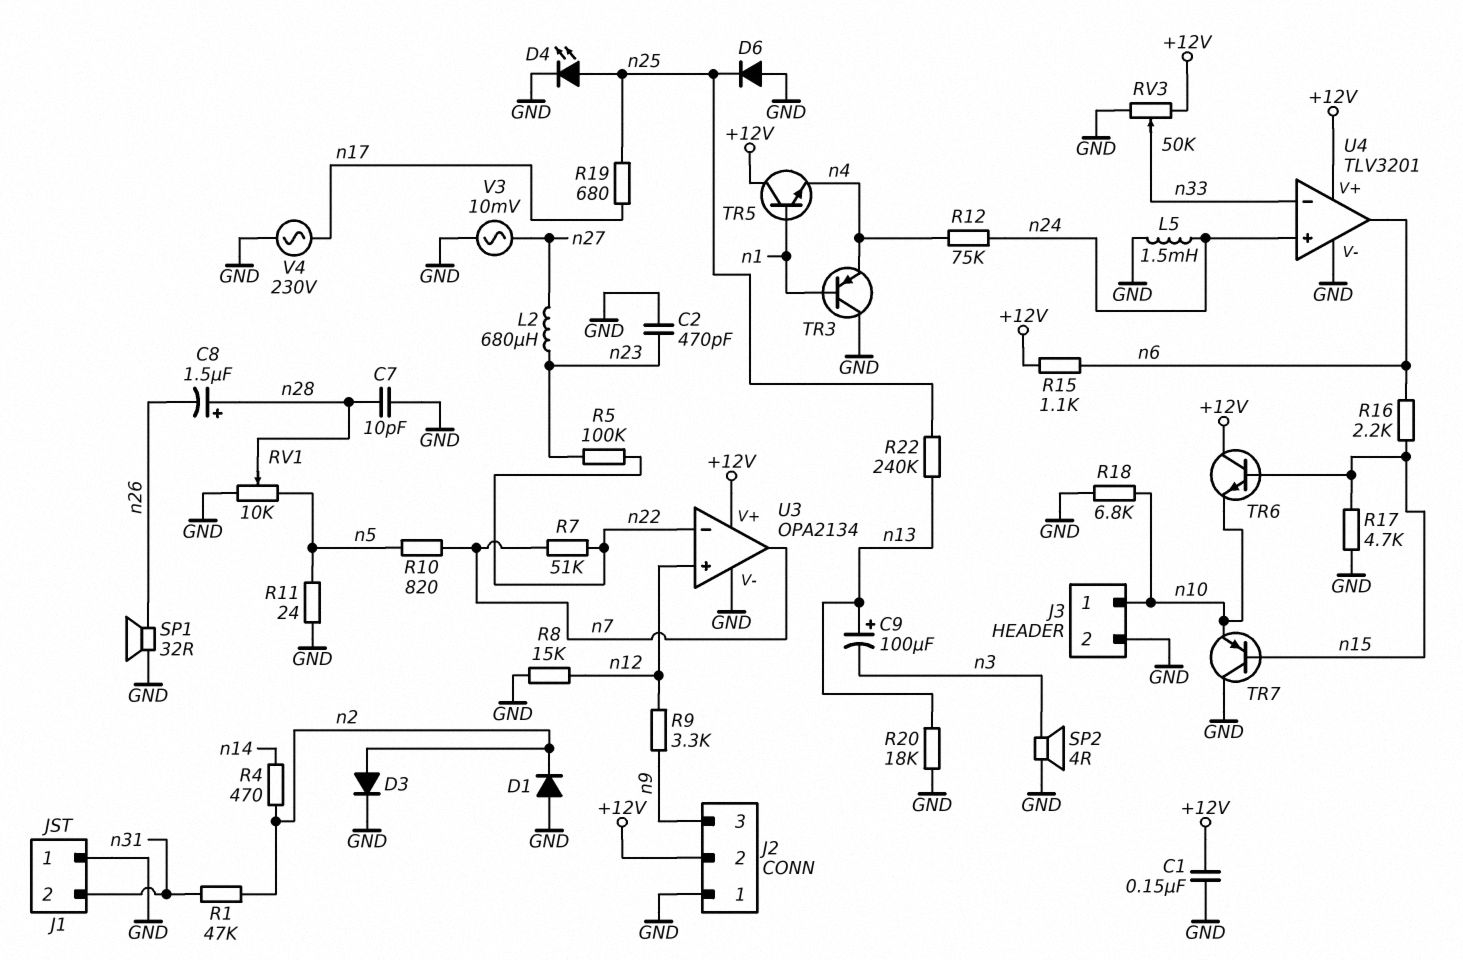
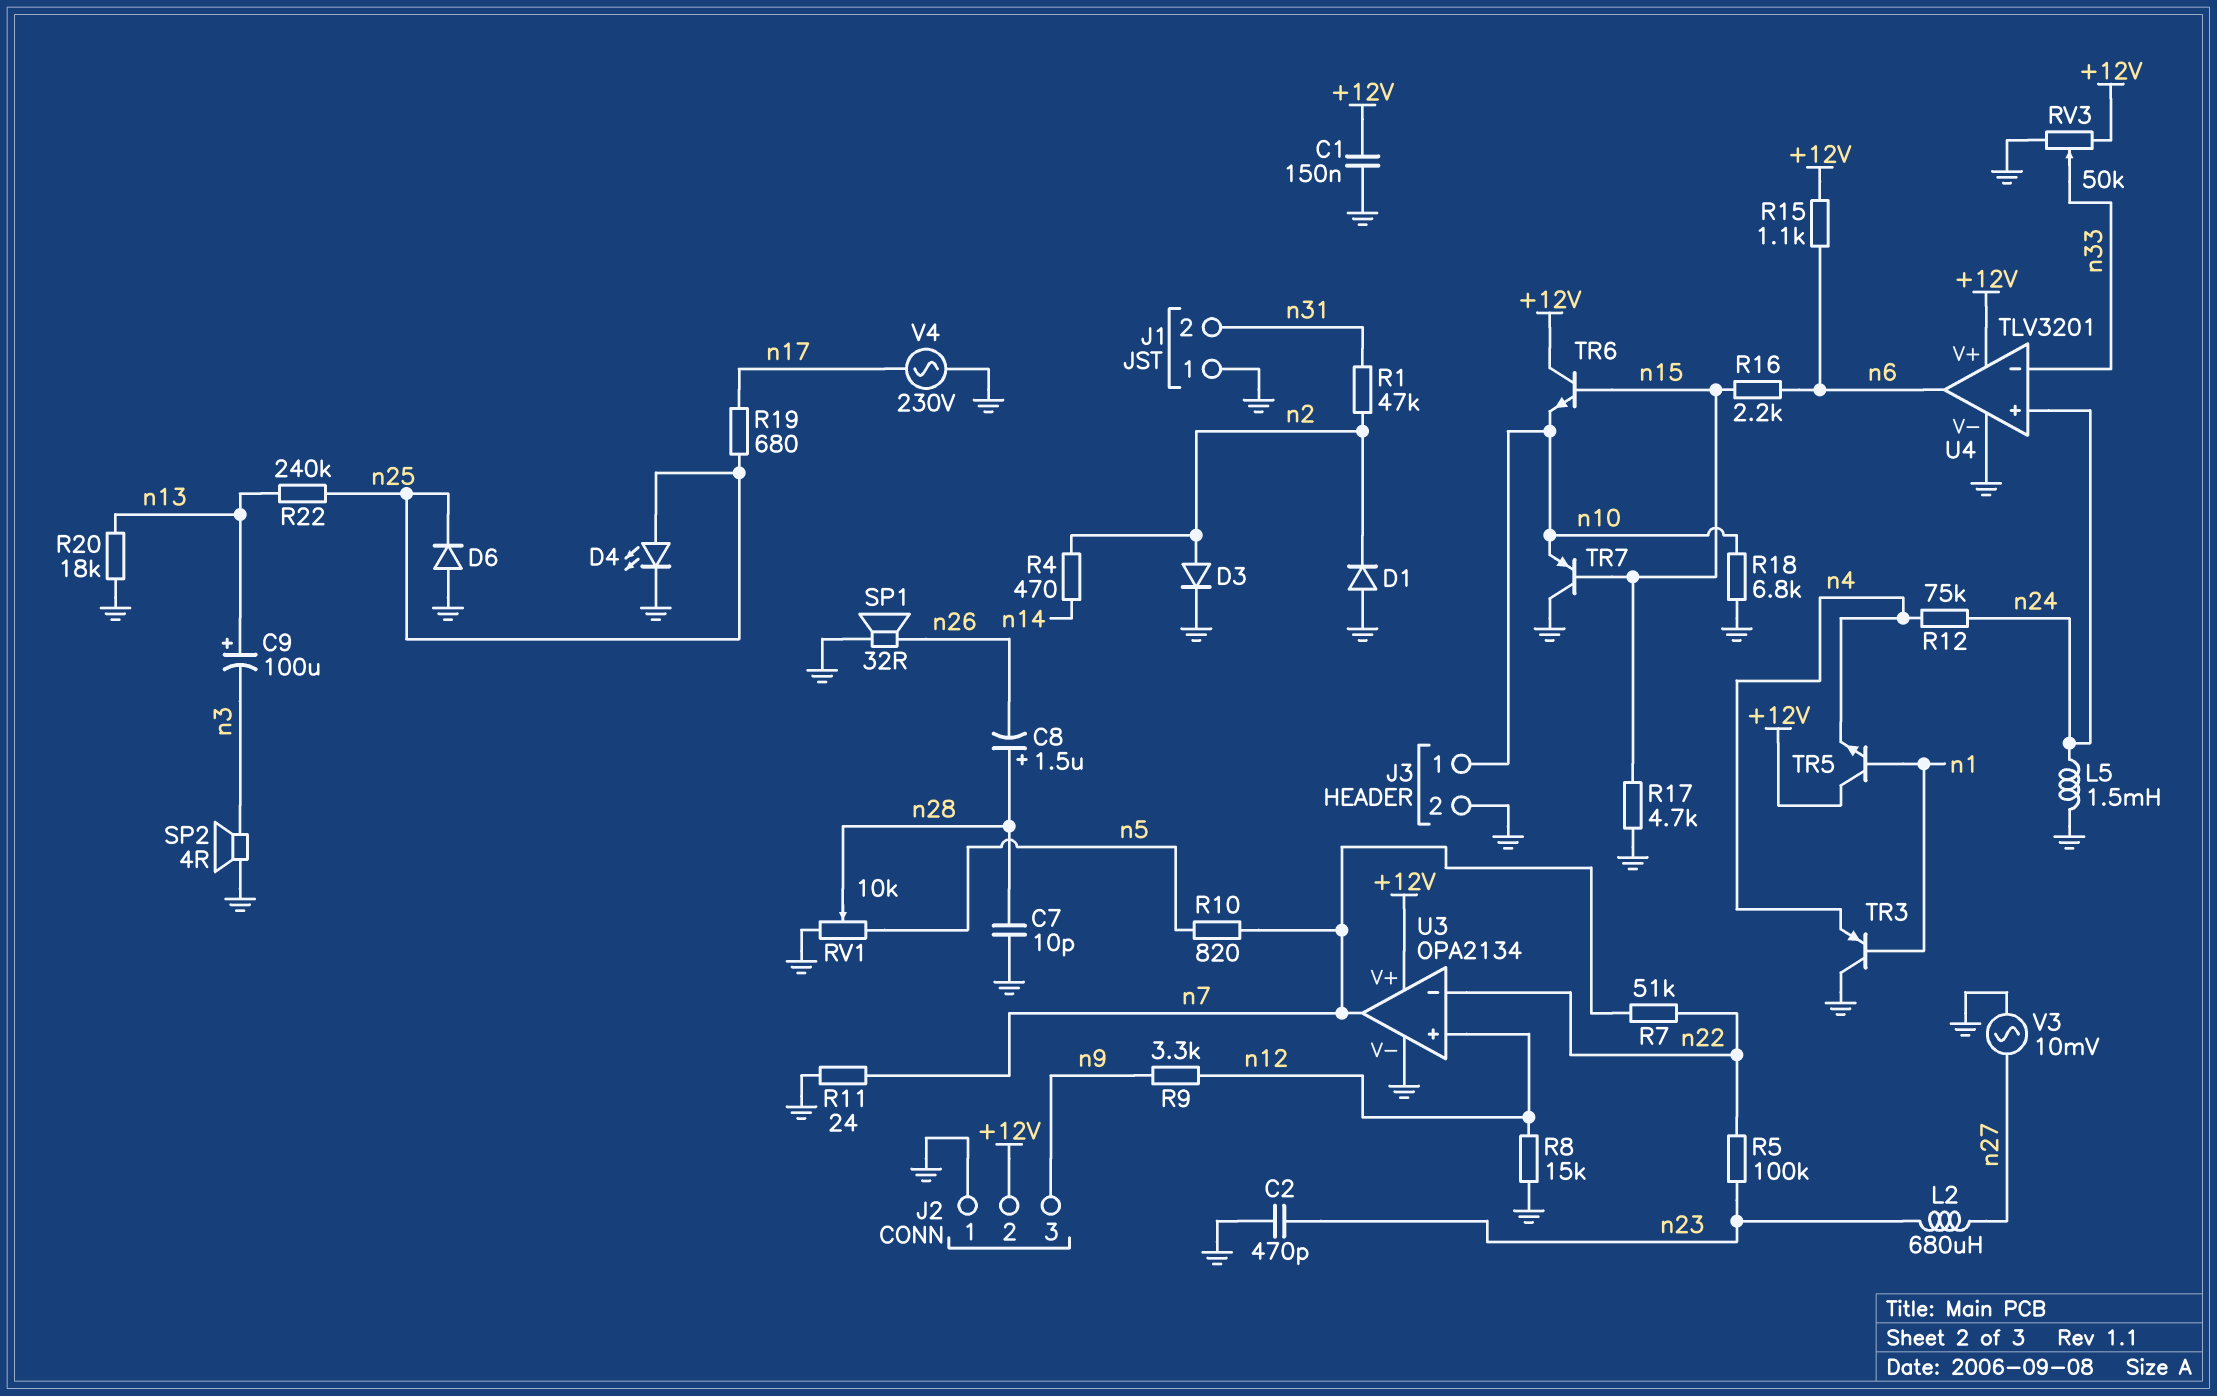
R11: 24 (GND, n5) -> 24 (GND, n7)

